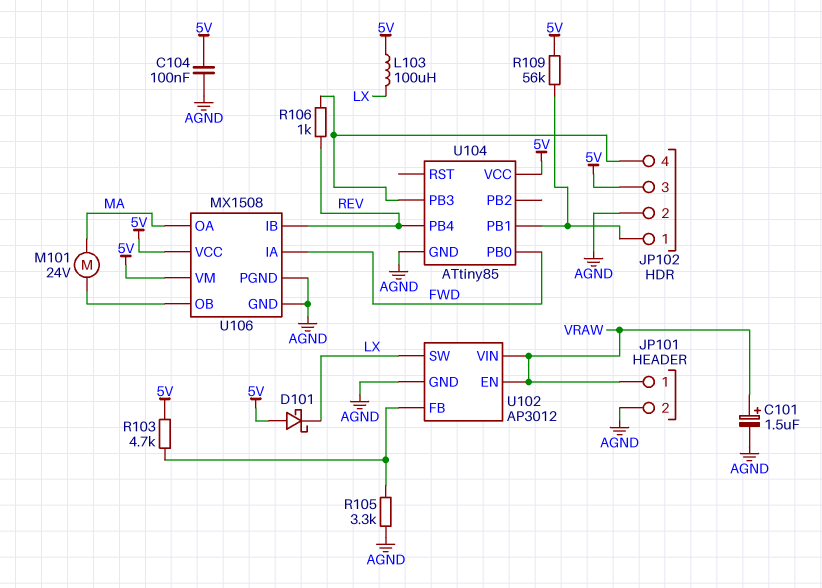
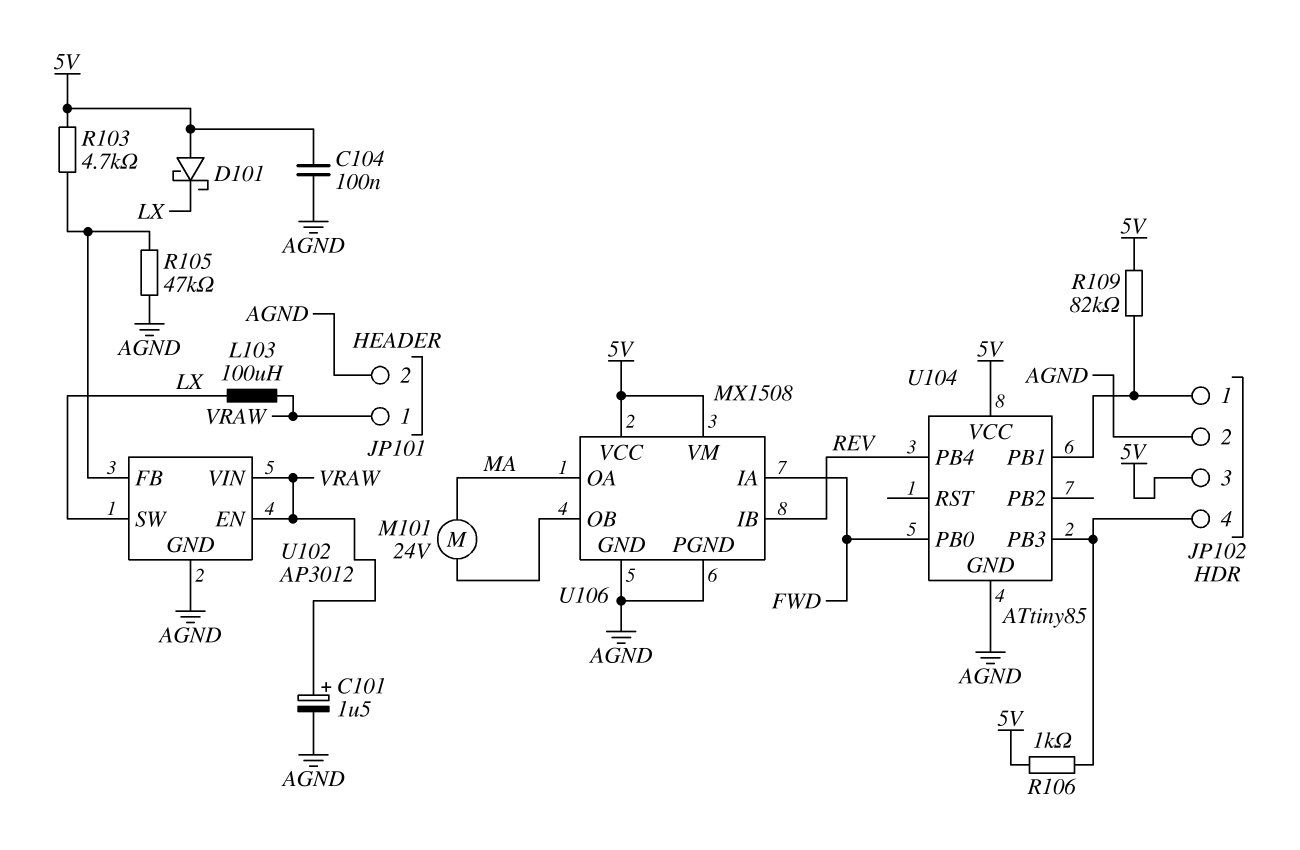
L103: 100uH (5V, LX) -> 100uH (LX, VRAW)
R105: 3.3k (AGND, U102/FB) -> 47k (AGND, U102/FB)
R106: 1k (JP102/4, REV) -> 1k (5V, JP102/4)
R109: 56k (5V, JP102/1) -> 82k (5V, JP102/1)

